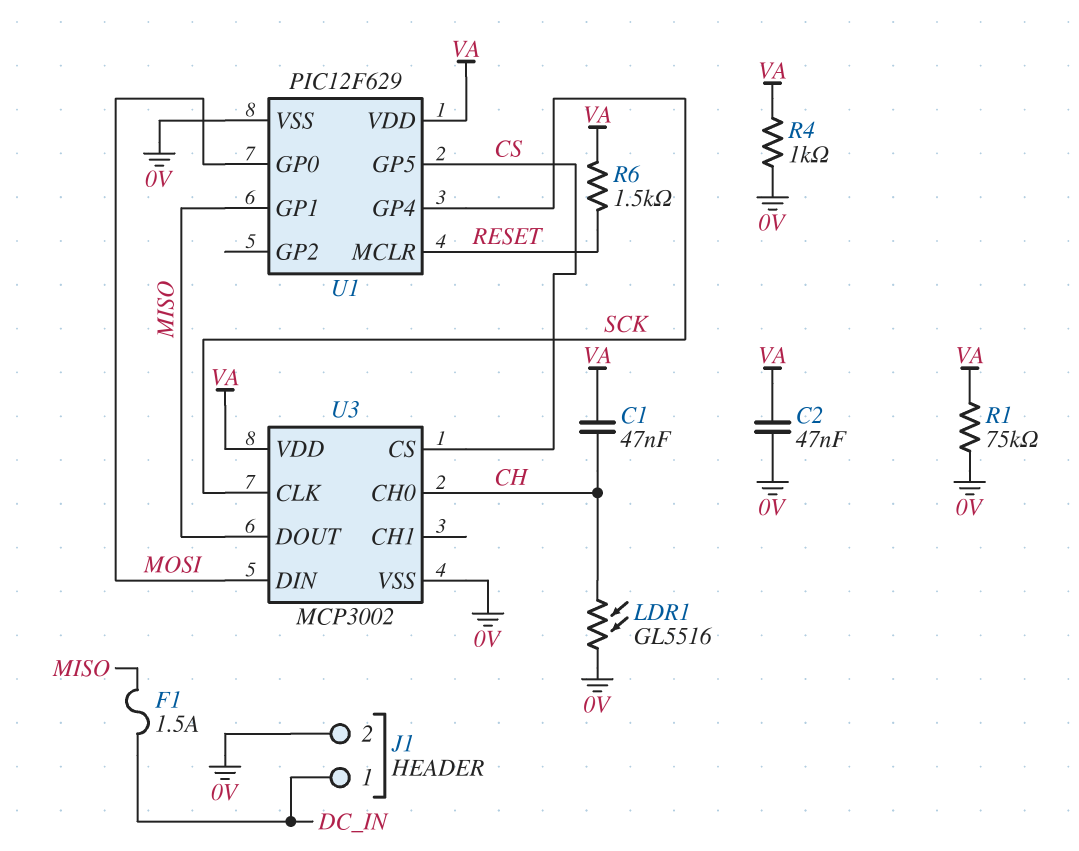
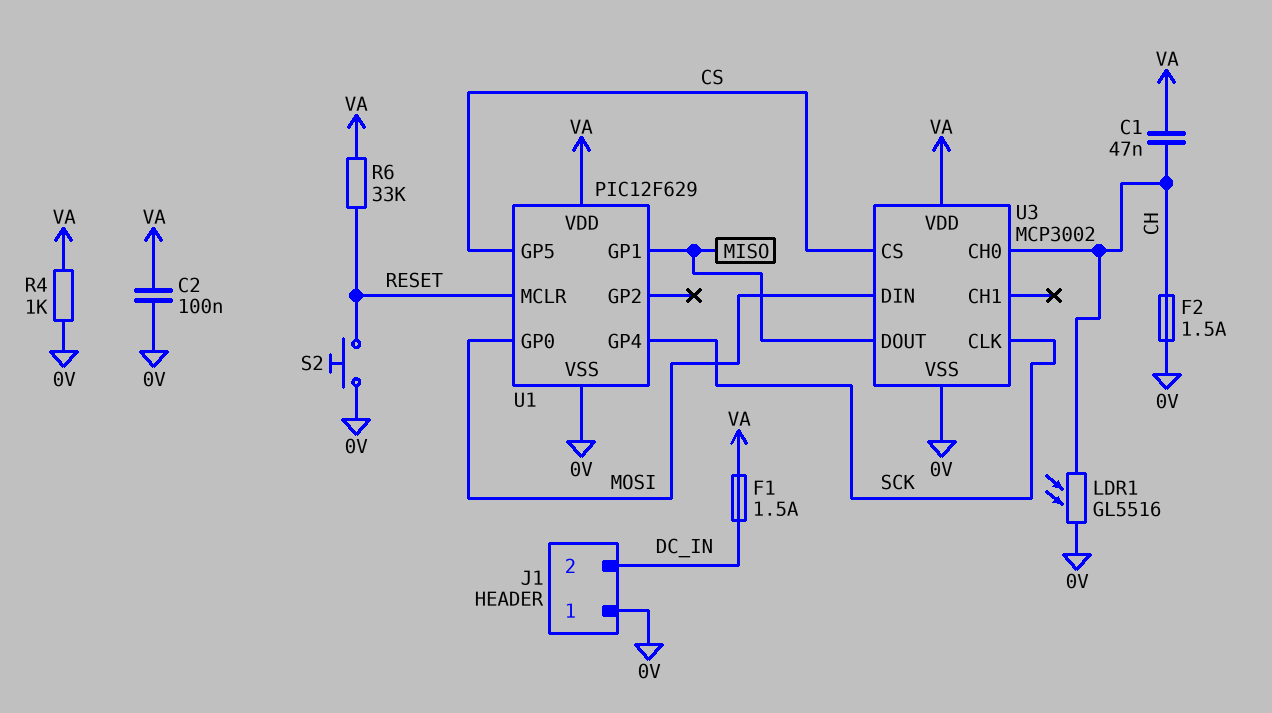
C2: 47nF (0V, VA) -> 100nF (0V, VA)
F1: 1.5A (DC_IN, MISO) -> 1.5A (DC_IN, VA)
F2: none -> 1.5A (0V, CH)
J1 pin 1: DC_IN -> 0V
J1 pin 2: 0V -> DC_IN
R1: 75k (0V, VA) -> none
R6: 1.5k (RESET, VA) -> 33k (RESET, VA)
S2: none -> button (0V, RESET)

